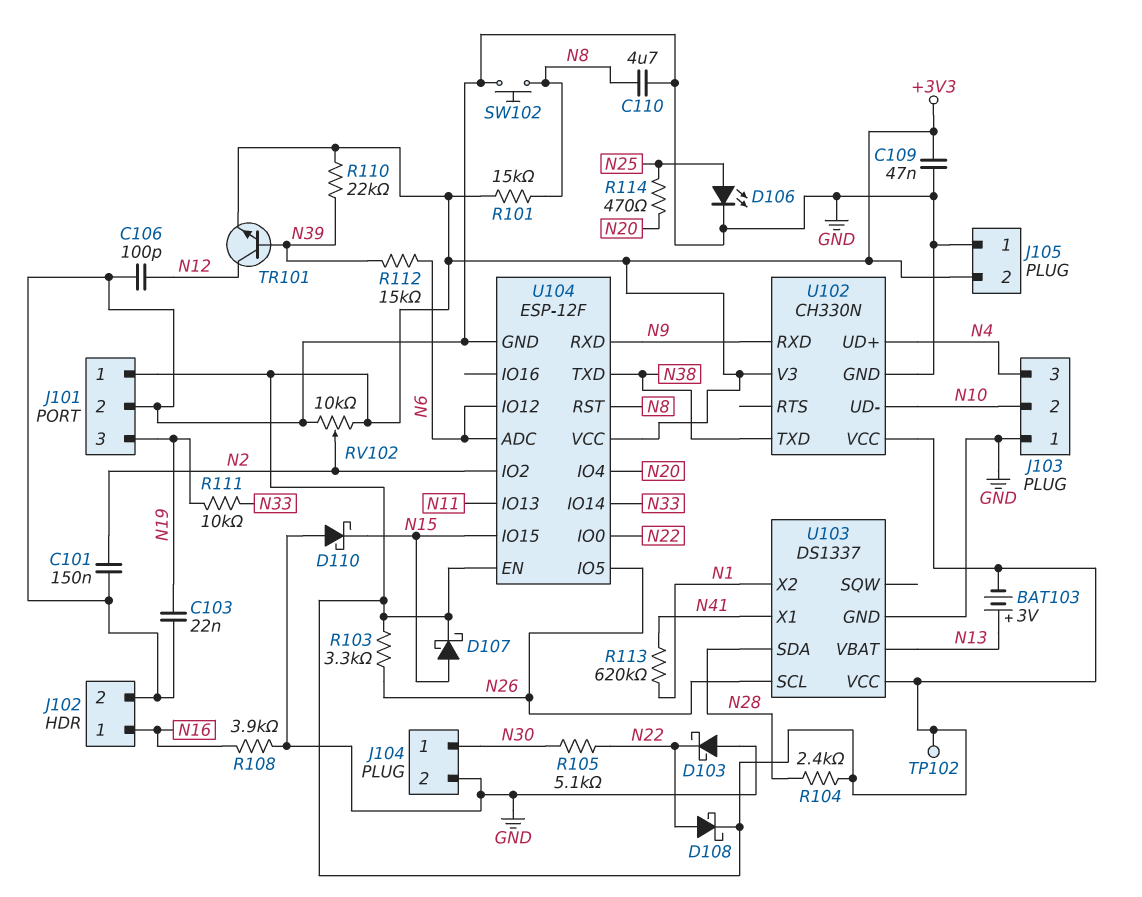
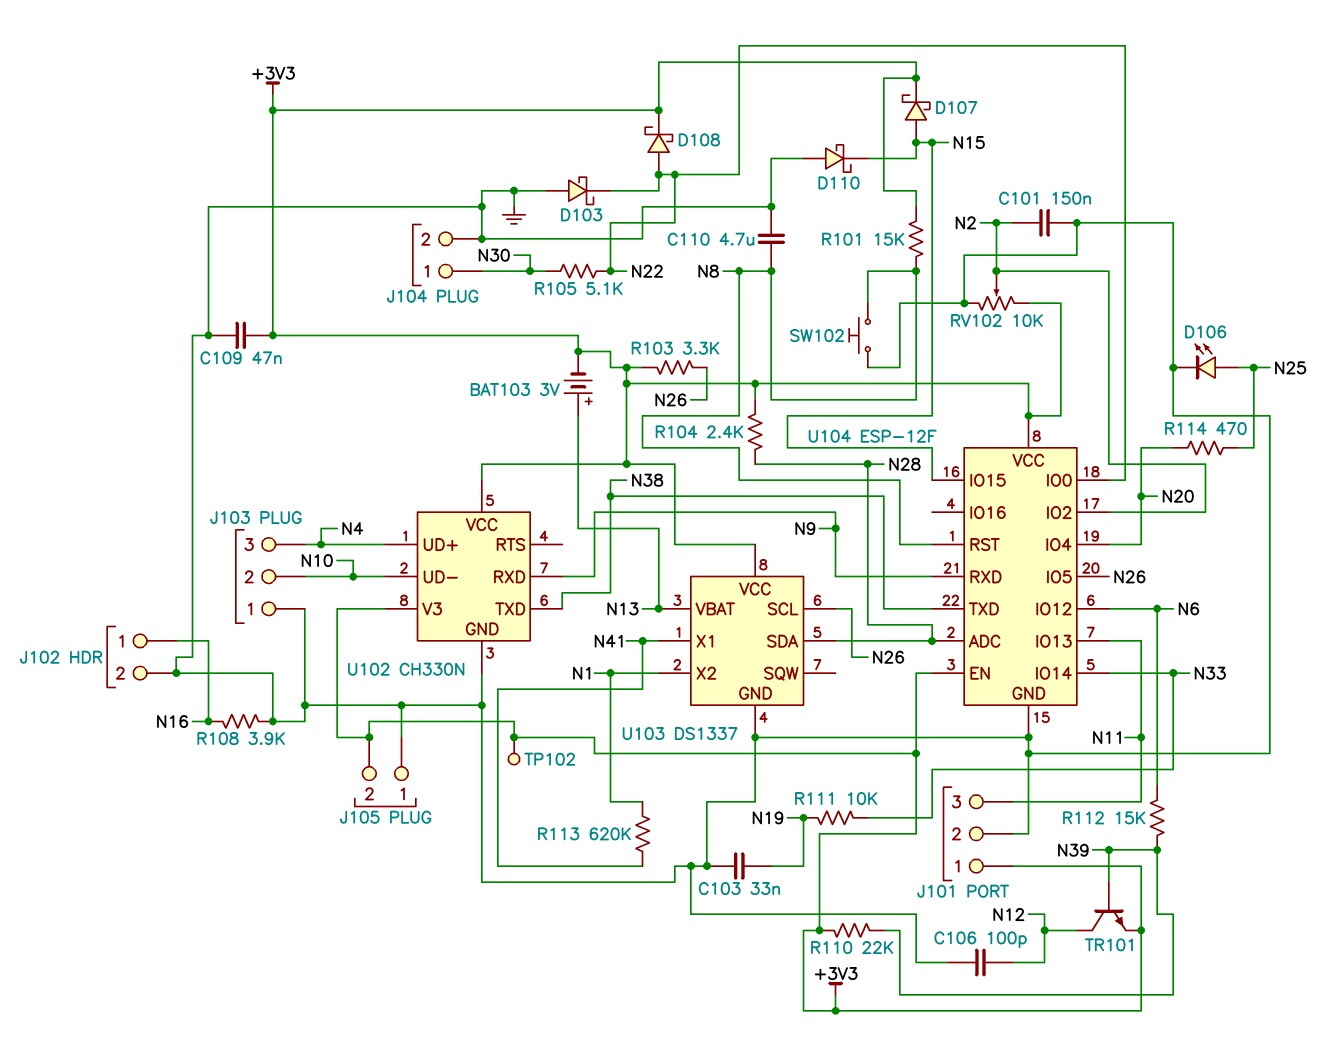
C103: 22nF (GND, N19) -> 33nF (GND, N19)
J101 pin 3: N19 -> N11
U104 pin ADC: N6 -> N28

